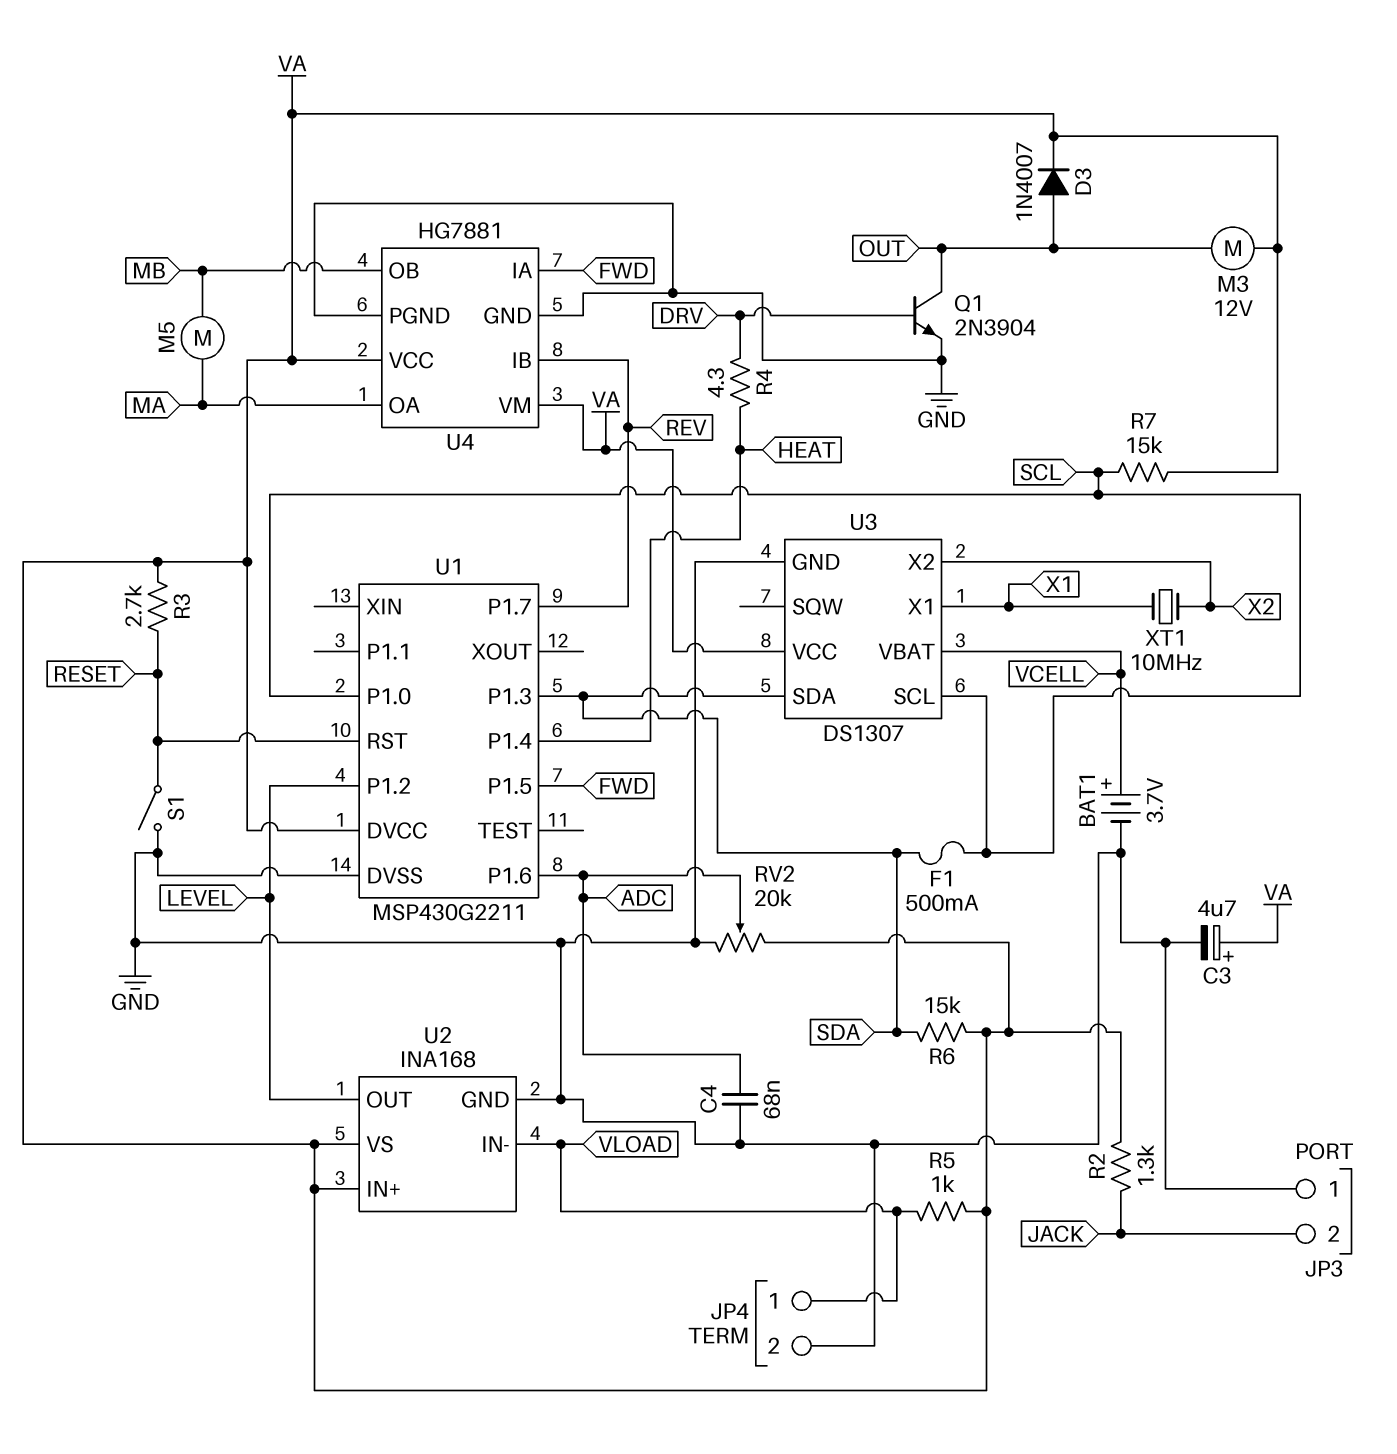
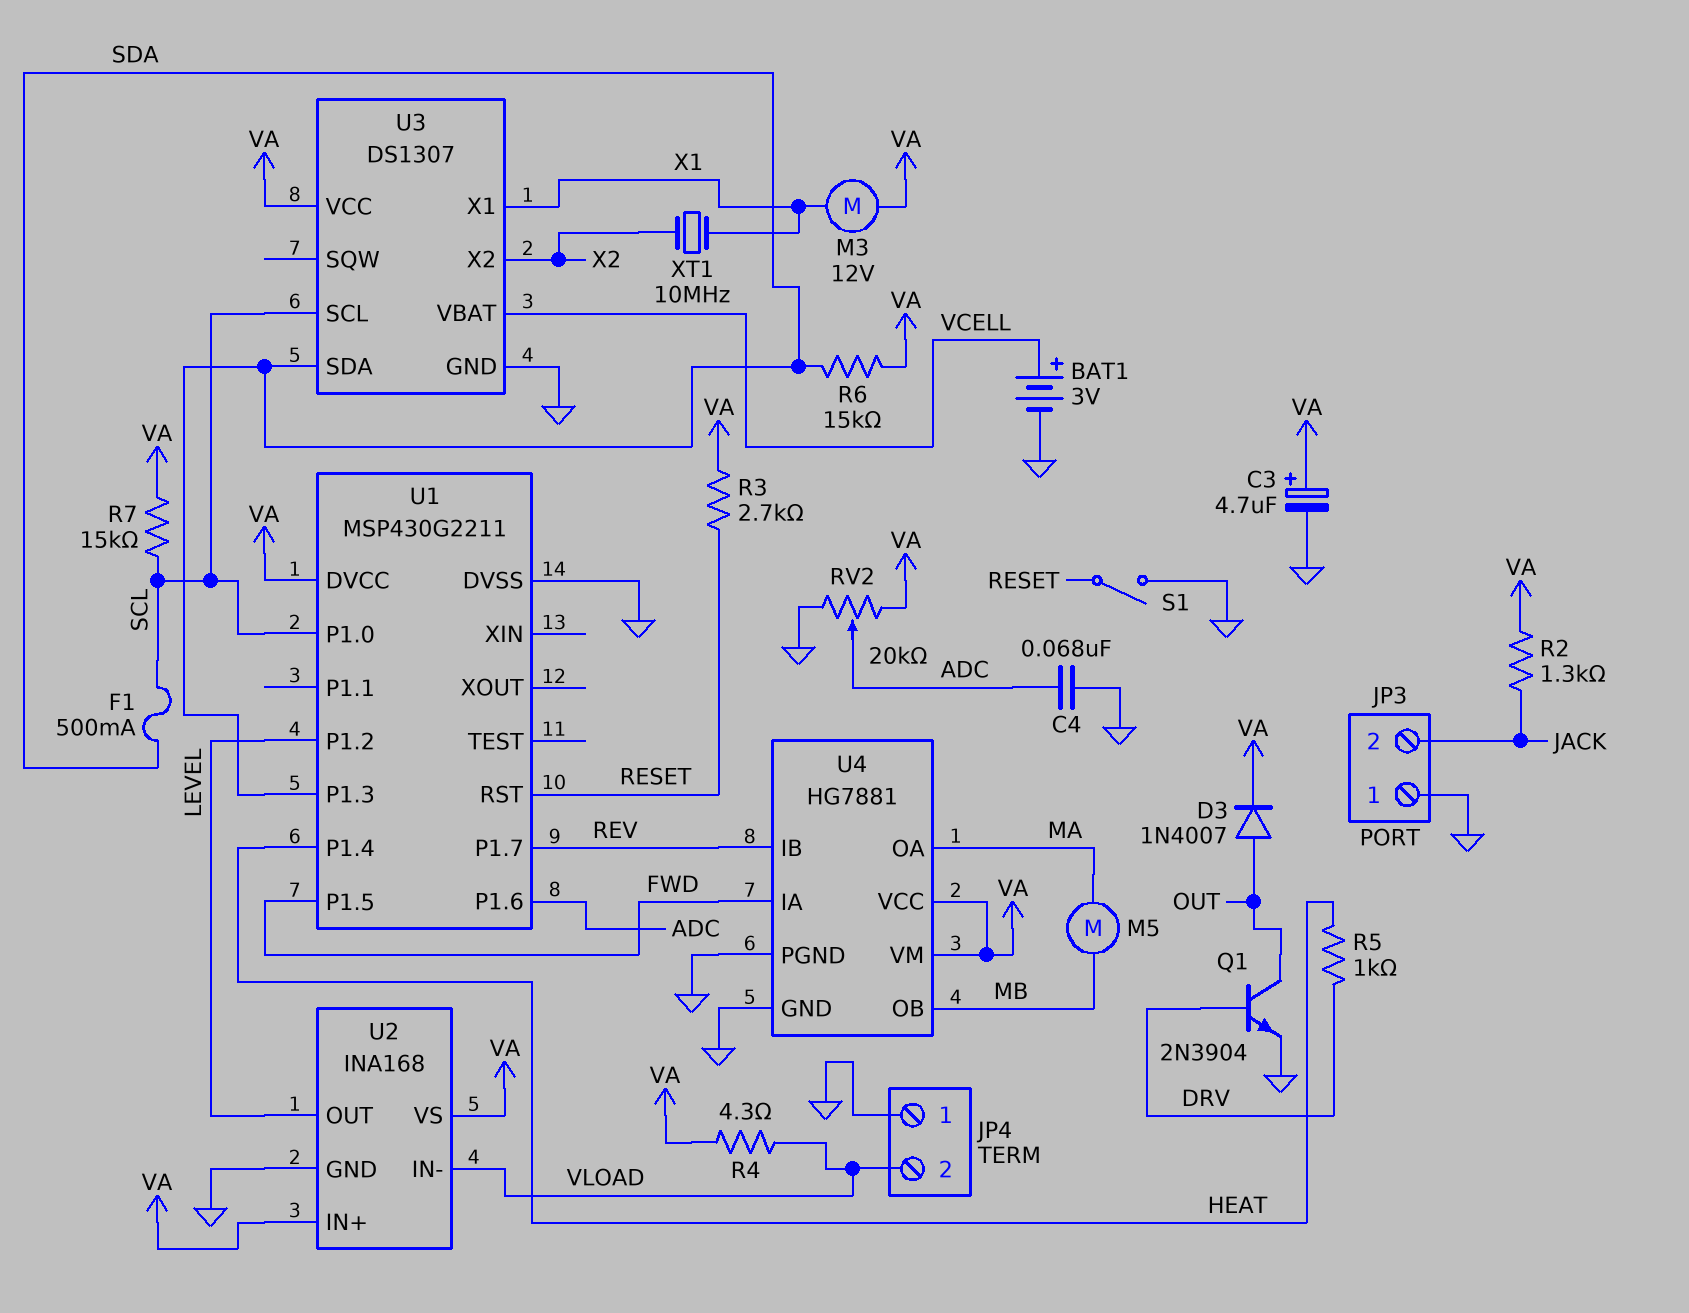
BAT1: 3.7V (plus VCELL, minus GND) -> 3V (plus VCELL, minus GND)
JP4 pin 1: VLOAD -> GND
JP4 pin 2: GND -> VLOAD
M3: motor 12V (OUT, VA) -> motor 12V (VA, X1)
R4: 4.3 (DRV, HEAT) -> 4.3 (VA, VLOAD)
R5: 1k (VA, VLOAD) -> 1k (DRV, HEAT)

